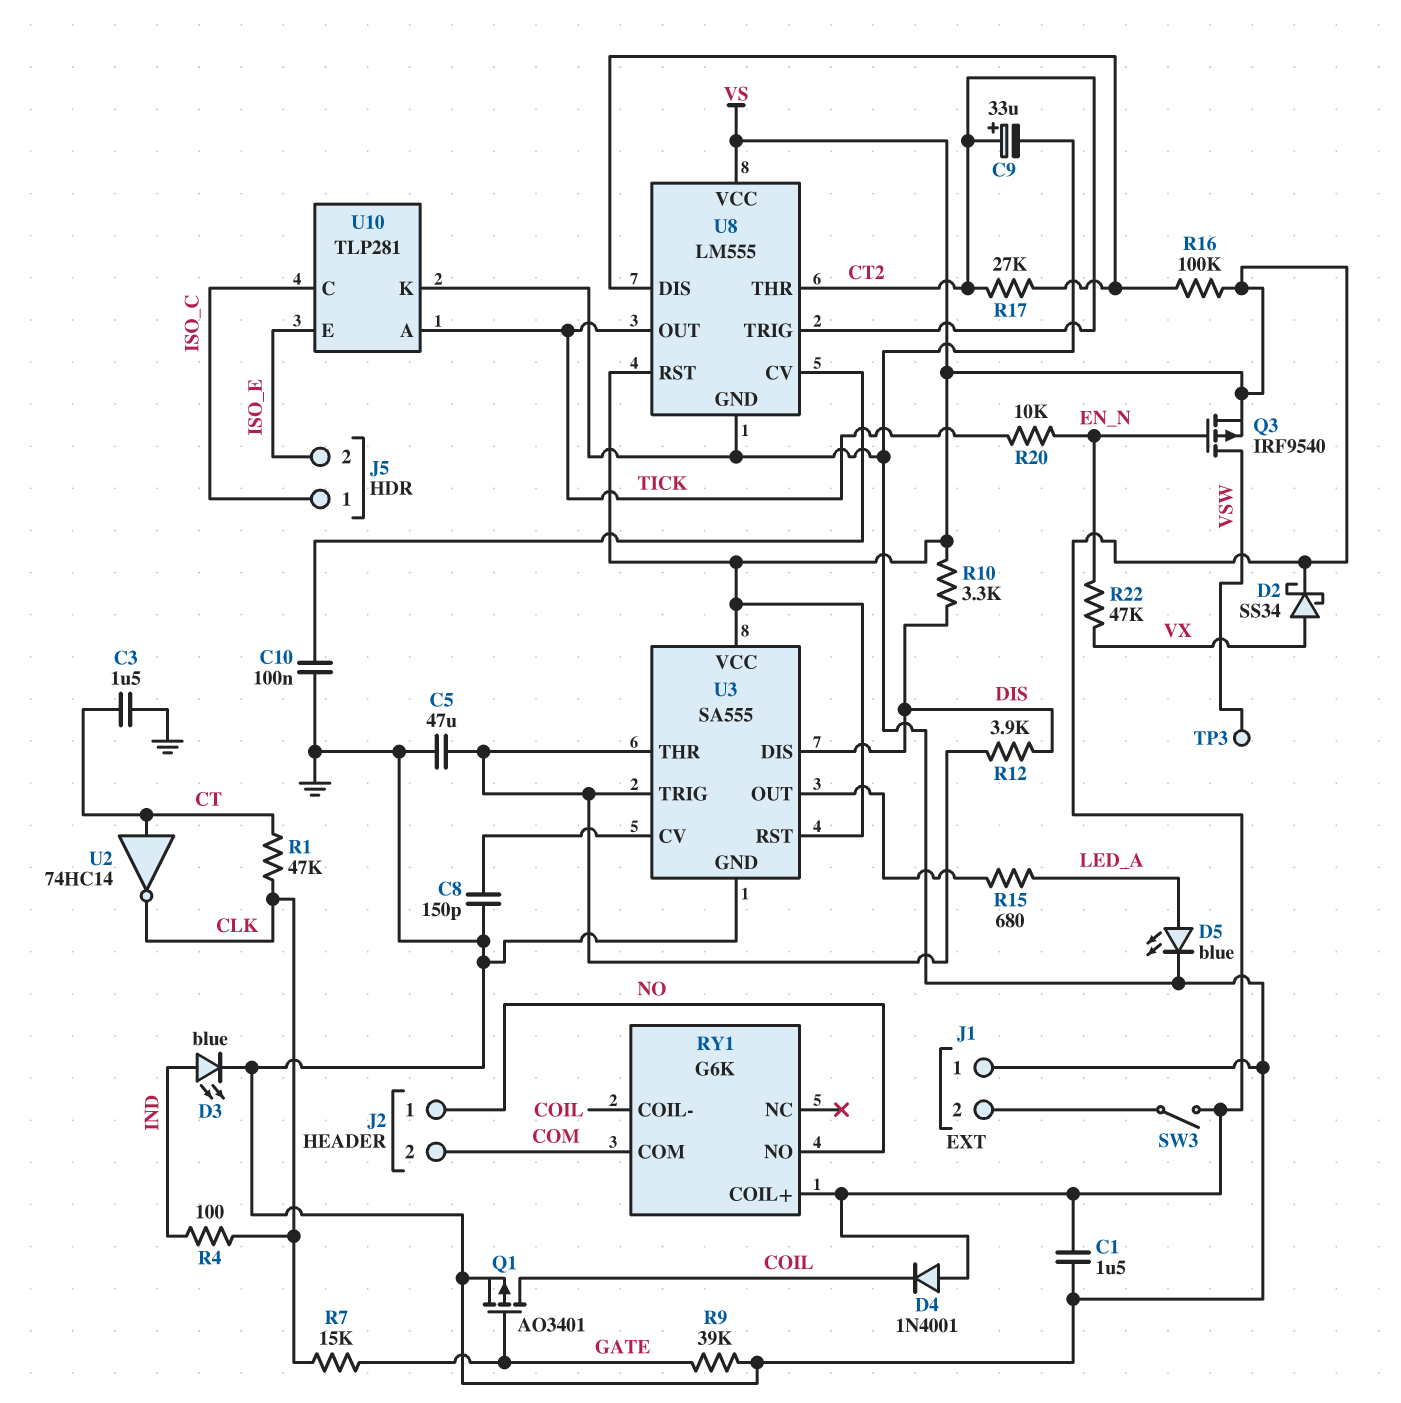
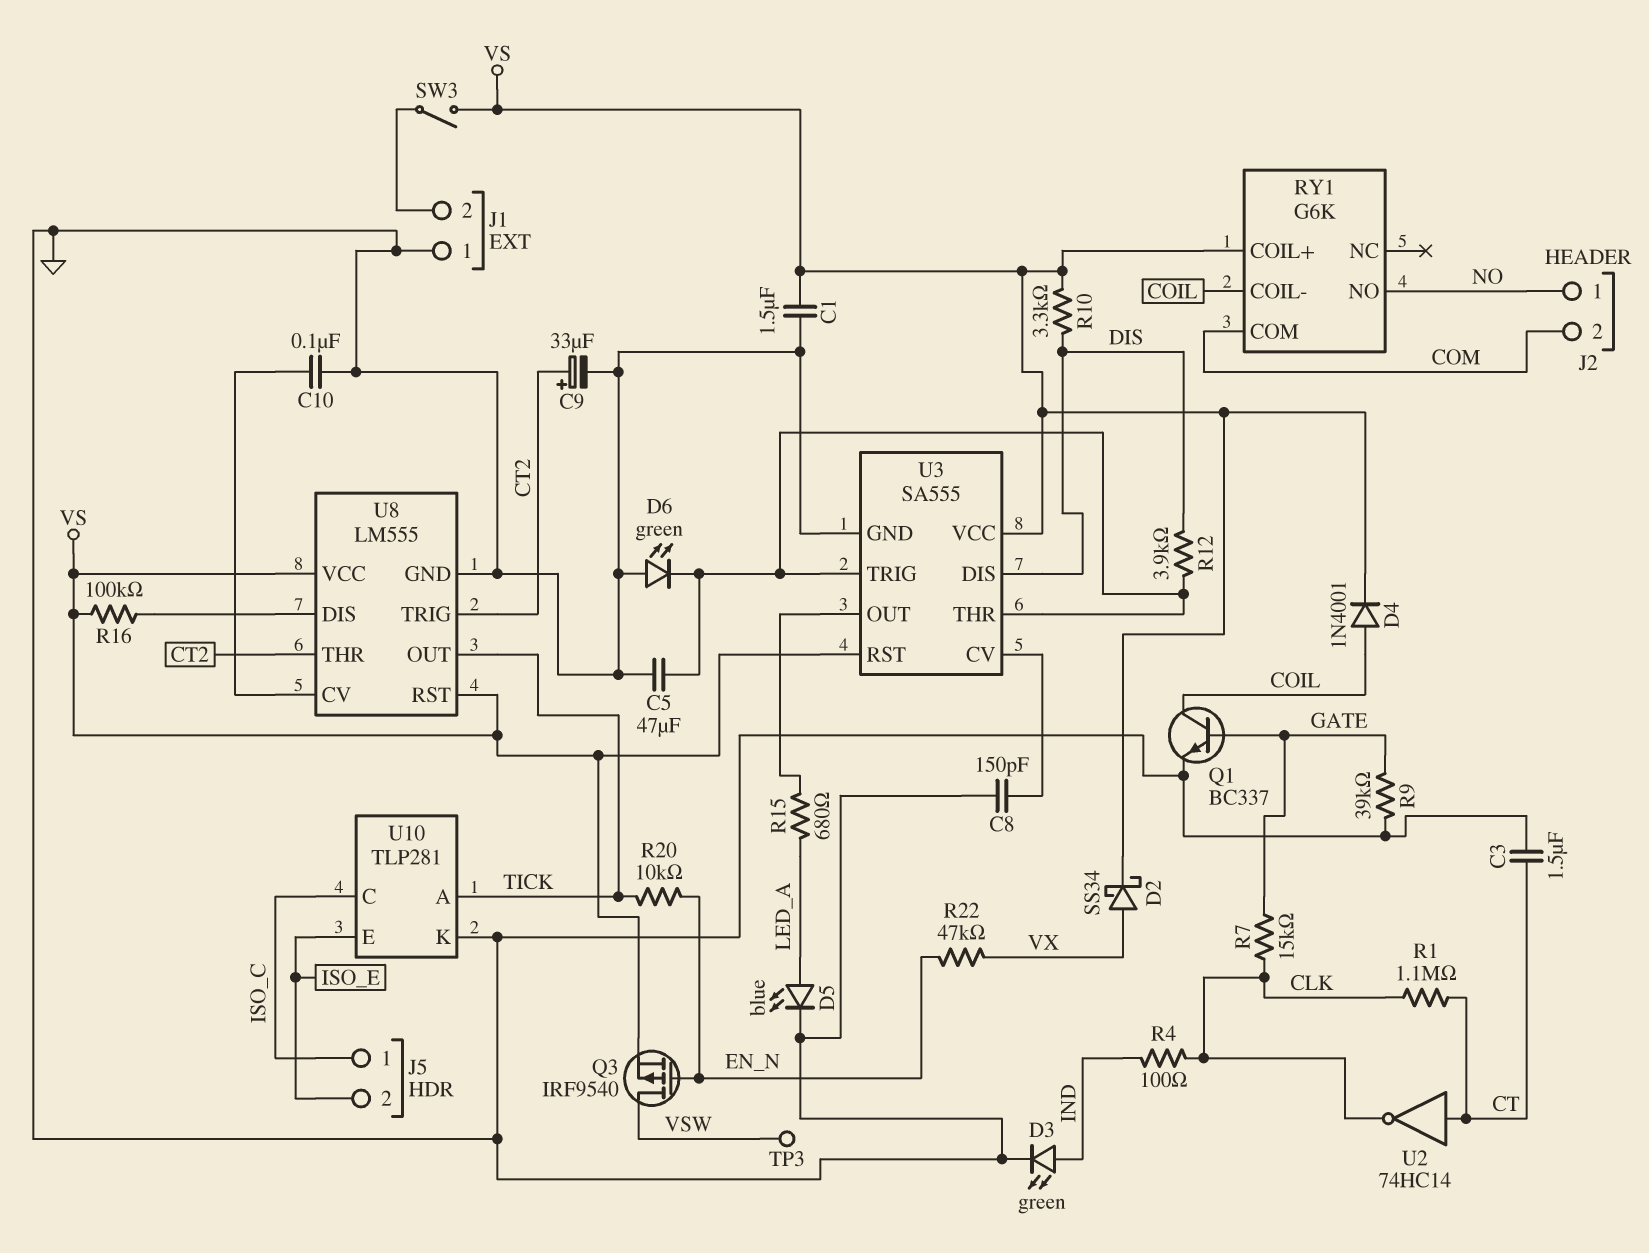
D3: LED blue (A IND, K GND) -> LED green (A IND, K GND)
D4: diode 1N4001 (A VS, K COIL) -> diode 1N4001 (A COIL, K VS)
D6: none -> LED green (A GND, K U3/THR)
Q1: PMOS AO3401 (G GATE, D COIL, S GND) -> NPN BC337 (B GATE, C COIL, E GND)
R1: 47k (CLK, CT) -> 1.1M (CLK, CT)
R17: 27k (CT2, U8/DIS) -> none

